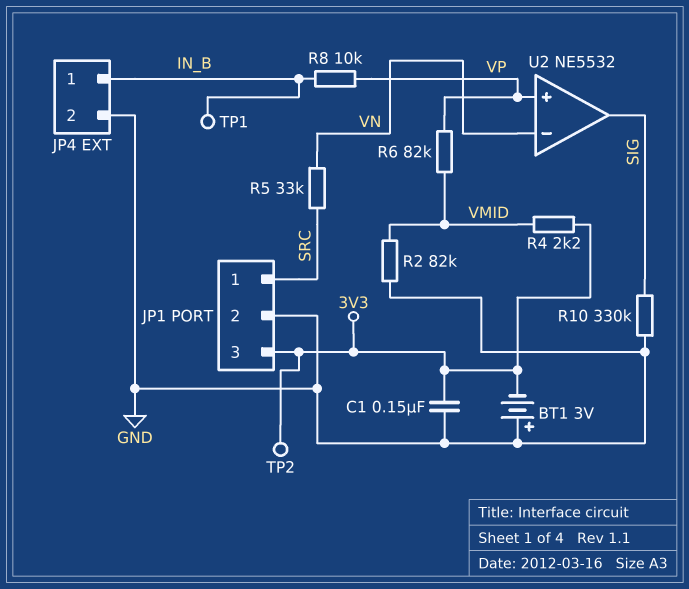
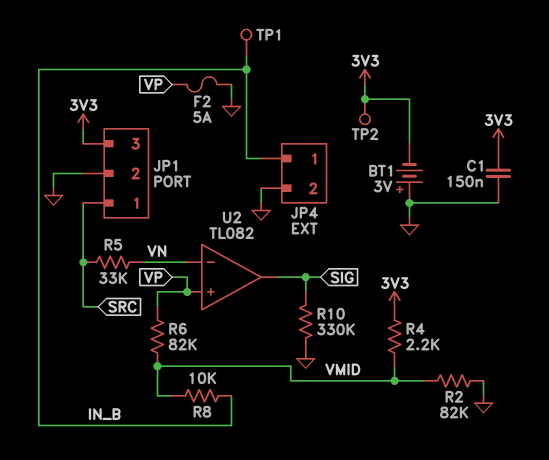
F2: none -> 5A (GND, VP)
R8: 10k (IN_B, VP) -> 10k (IN_B, VMID)
U2: NE5532 -> TL082

